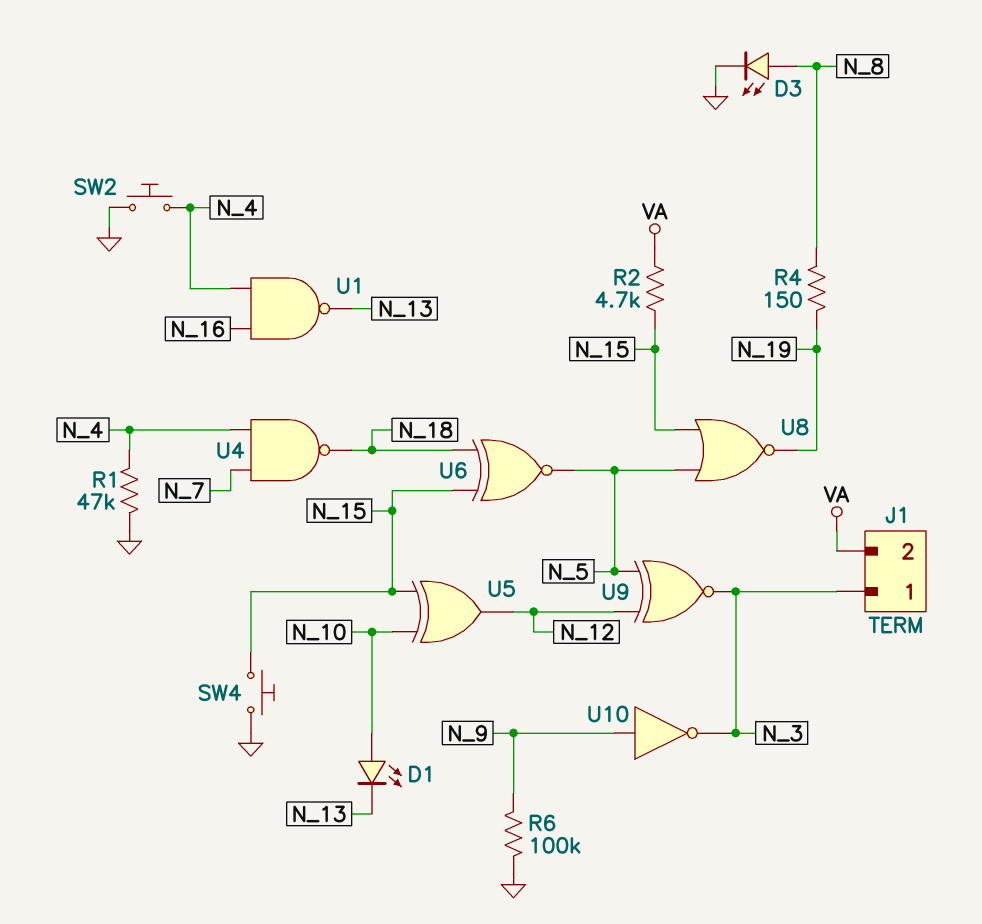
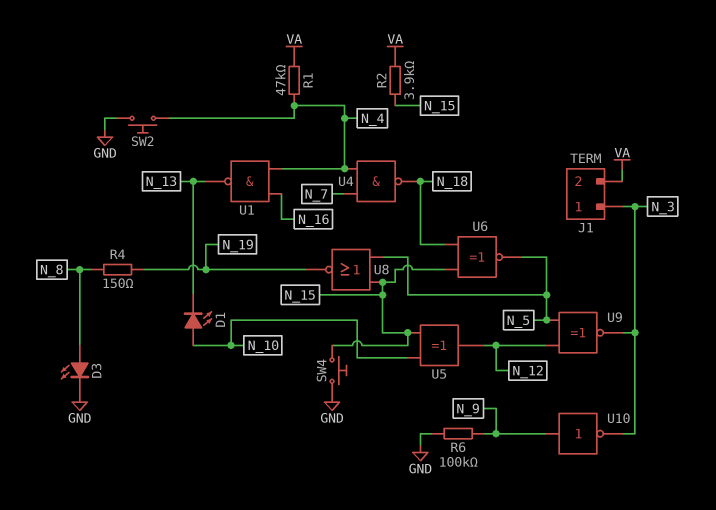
R1: 47k (GND, N_4) -> 47k (N_4, VA)
R2: 4.7k (N_15, VA) -> 3.9k (N_15, VA)

